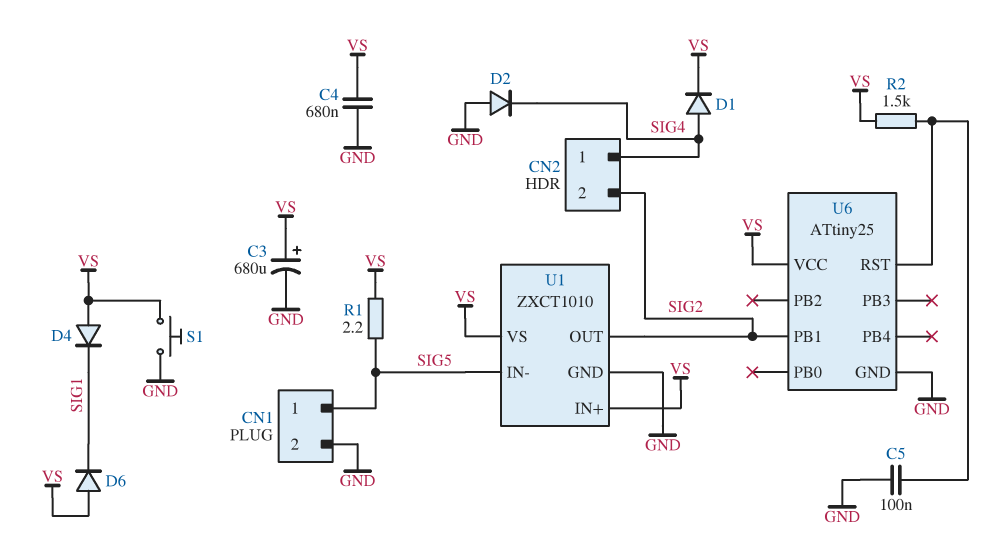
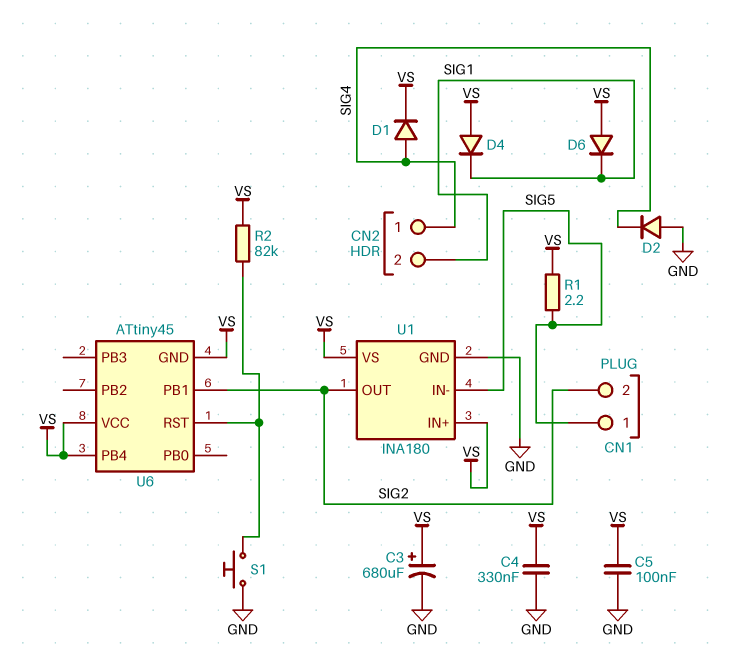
C4: 680nF (GND, VS) -> 330nF (GND, VS)
C5: 100nF (GND, U6/RST) -> 100nF (GND, VS)
CN1 pin 2: GND -> SIG2
CN2 pin 2: SIG2 -> SIG1
R2: 1.5k (U6/RST, VS) -> 82k (U6/RST, VS)
S1: button (GND, VS) -> button (GND, U6/RST)
U1: ZXCT1010 -> INA180
U6: ATtiny25 -> ATtiny45
U6 pin GND: GND -> VS
U6 pin PB4: none -> VS

